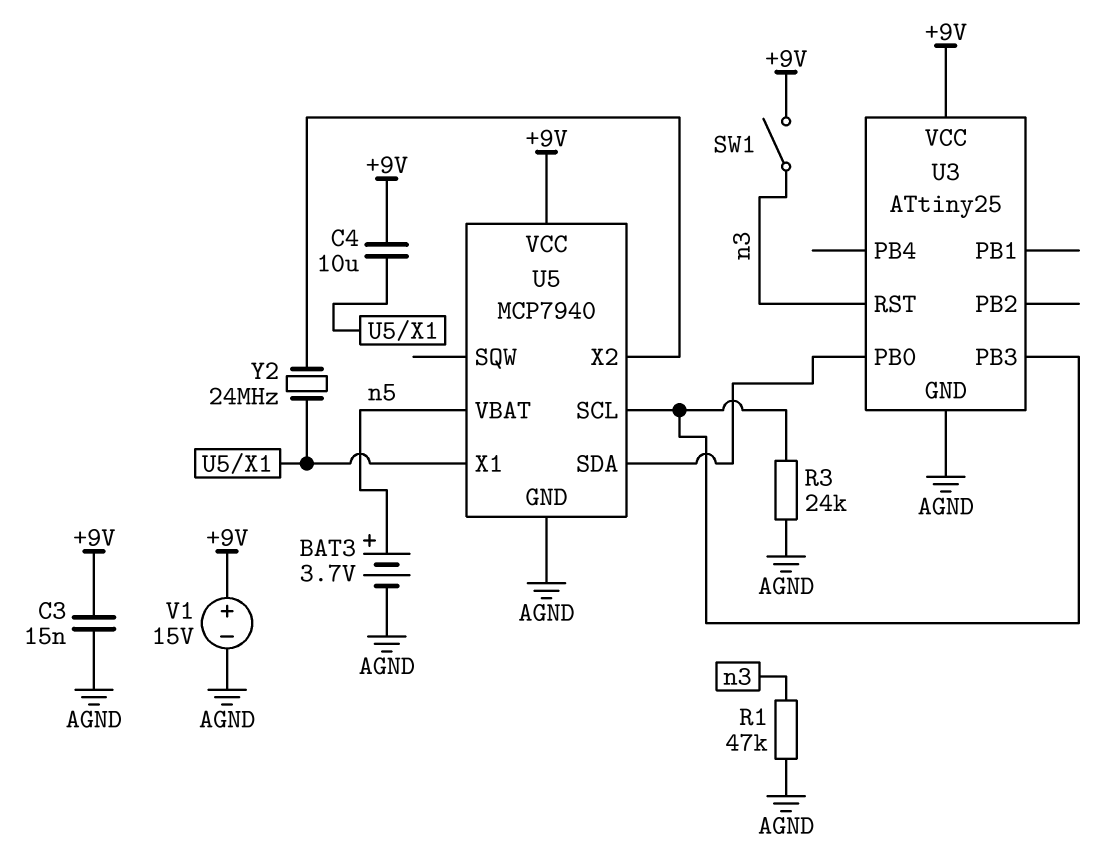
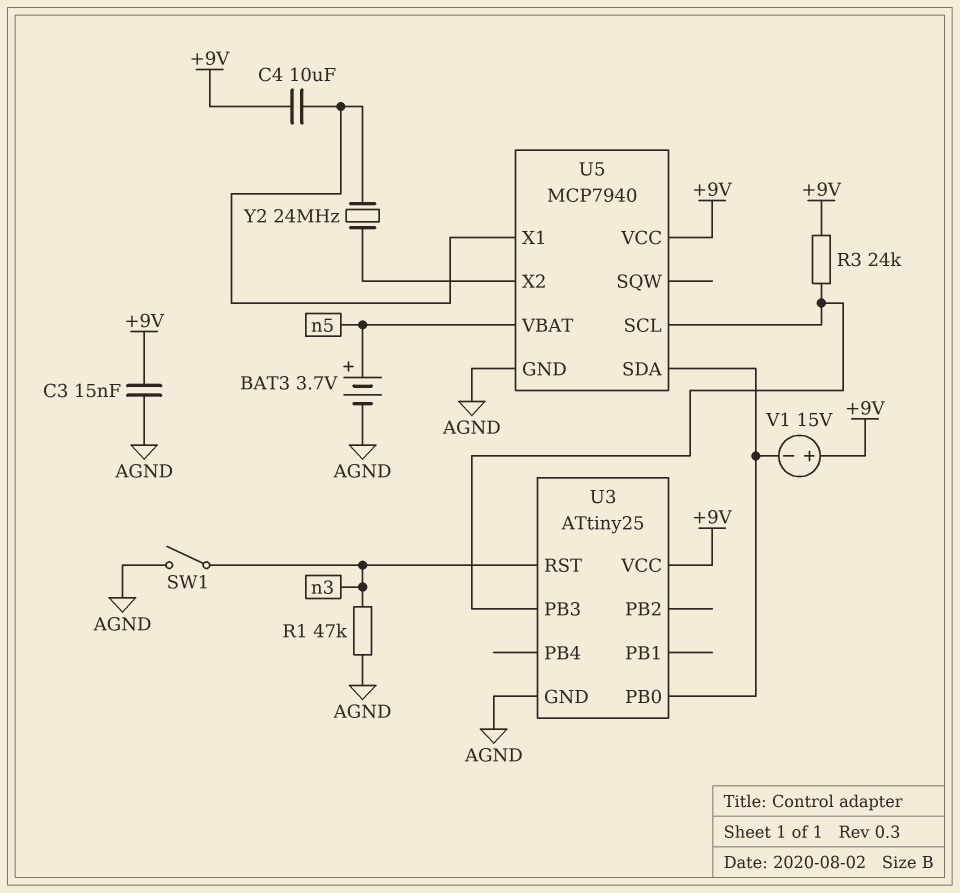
R3: 24k (AGND, U3/PB3) -> 24k (+9V, U3/PB3)
SW1: switch (+9V, n3) -> switch (AGND, n3)
V1: 15V (plus +9V, minus AGND) -> 15V (plus +9V, minus U3/PB0)

